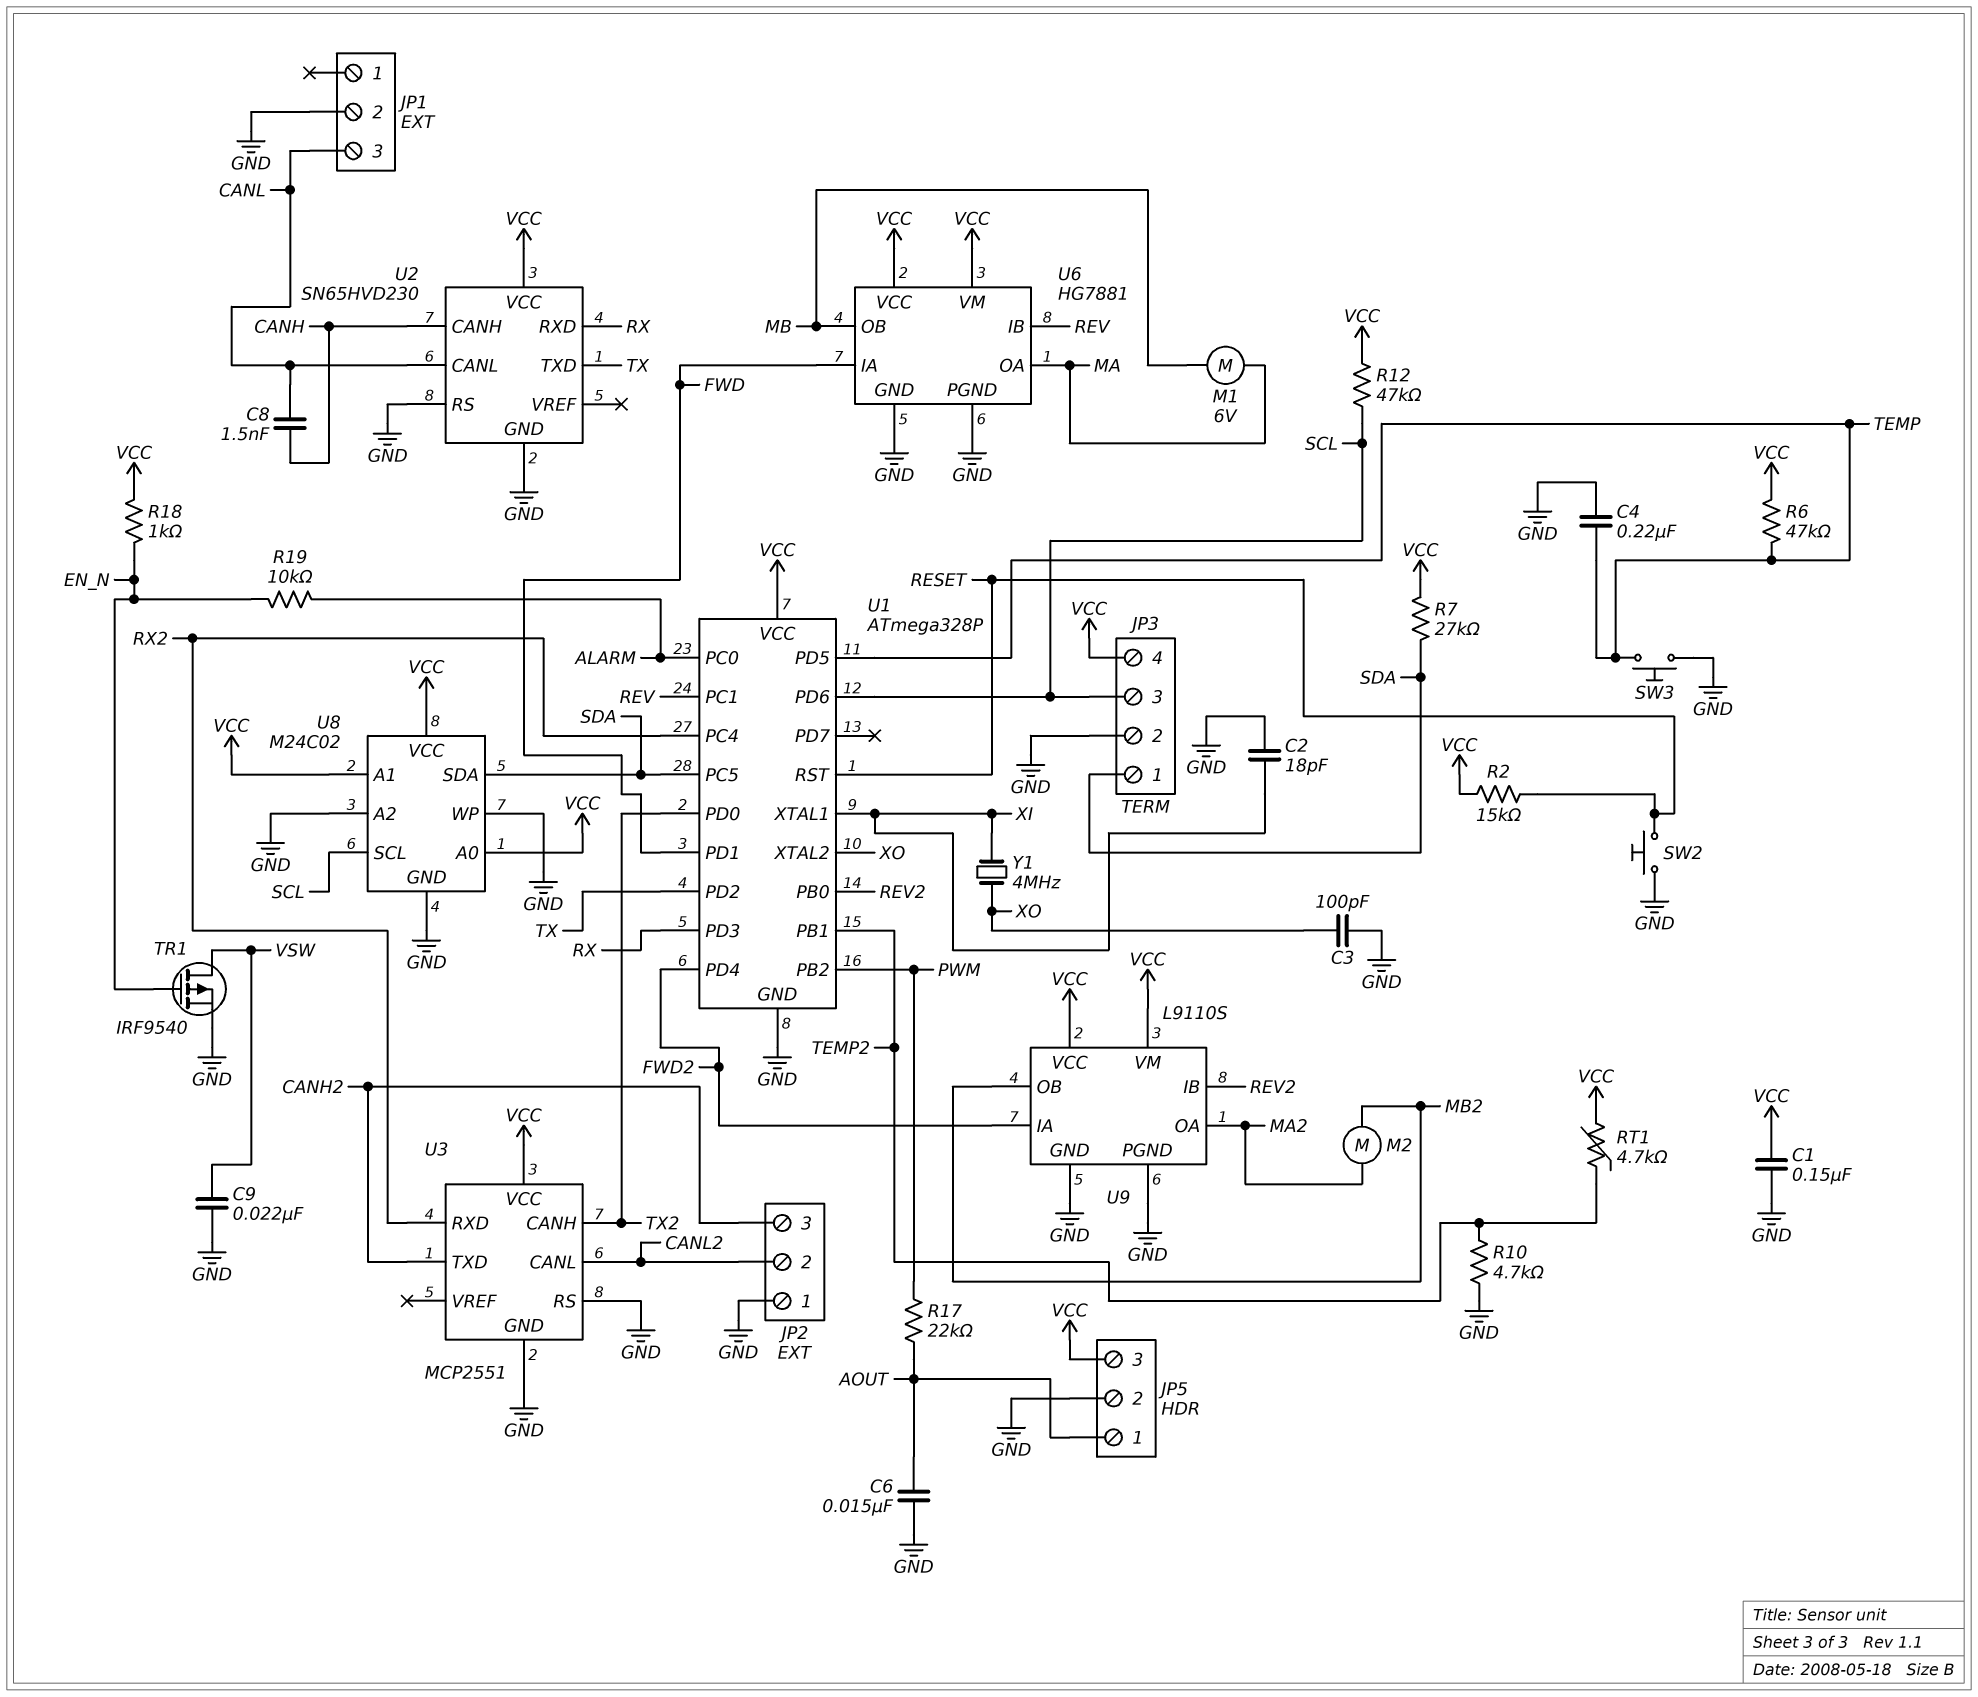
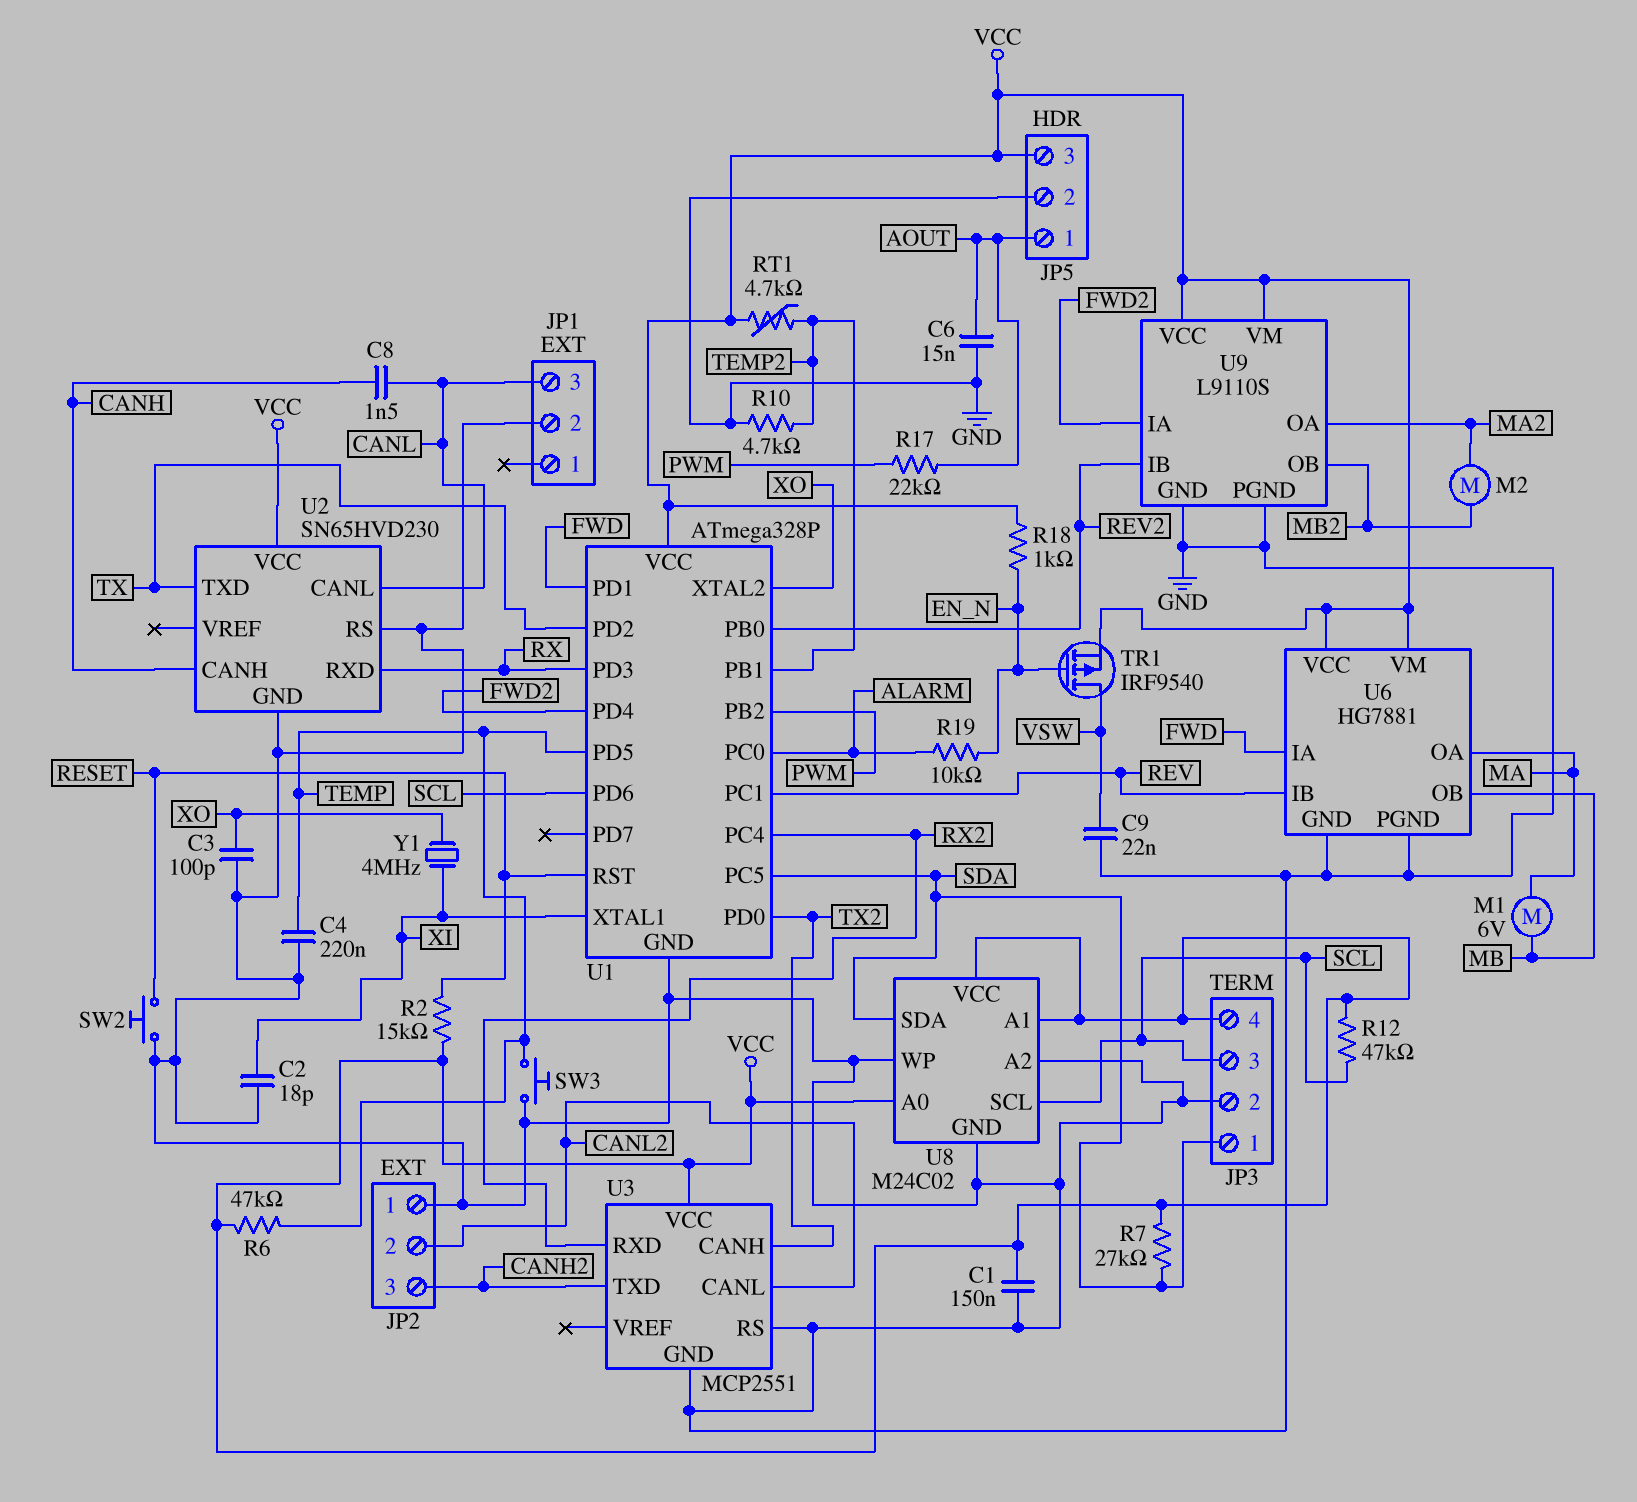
TR1: PMOS IRF9540 (G EN_N, D VSW, S GND) -> PMOS IRF9540 (G EN_N, D VSW, S VCC)

